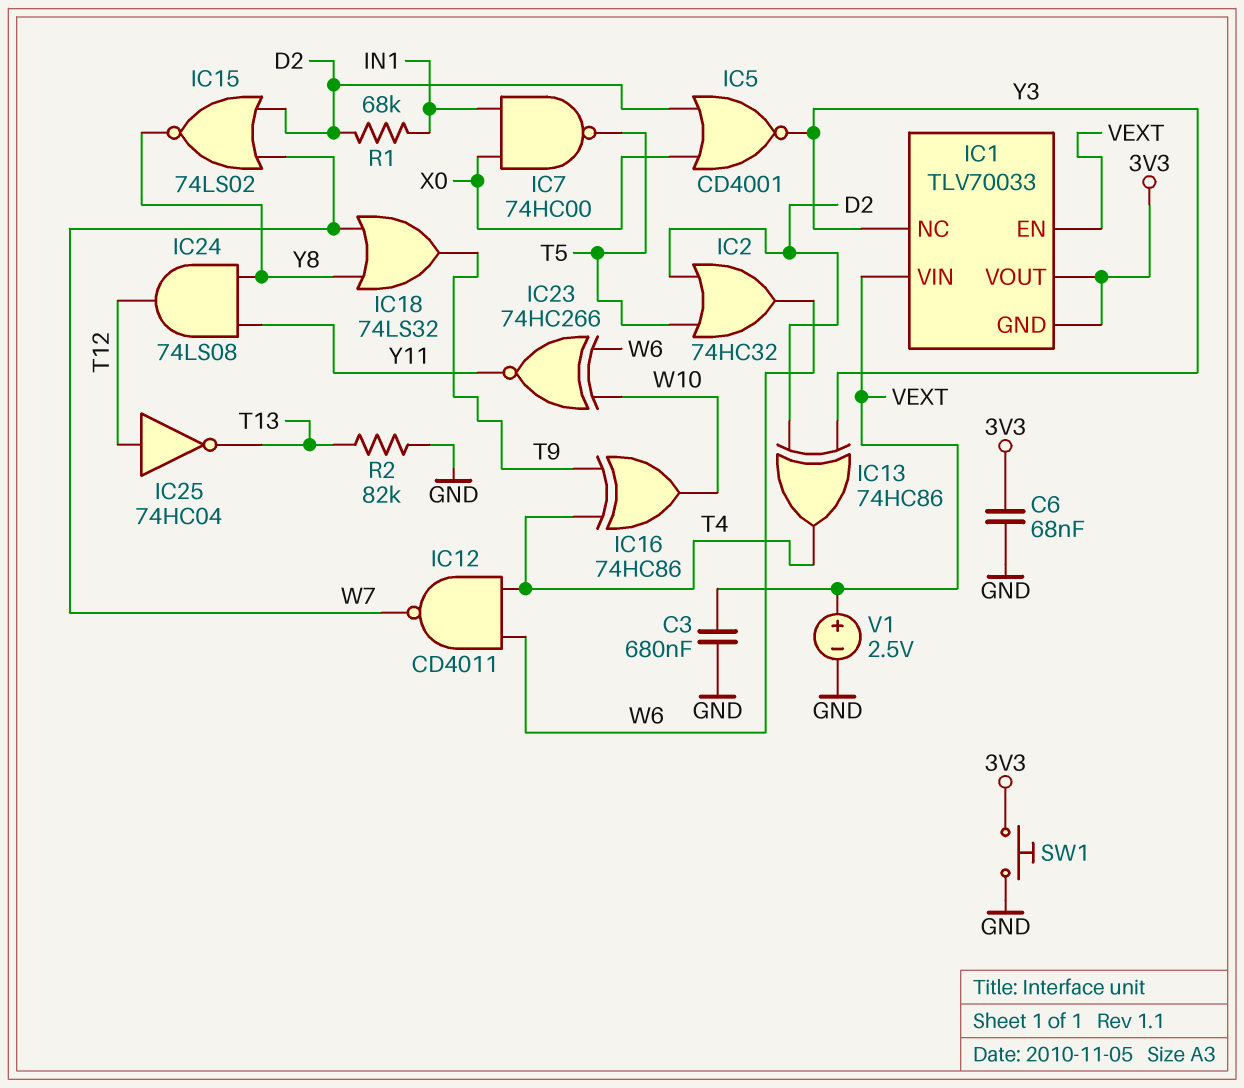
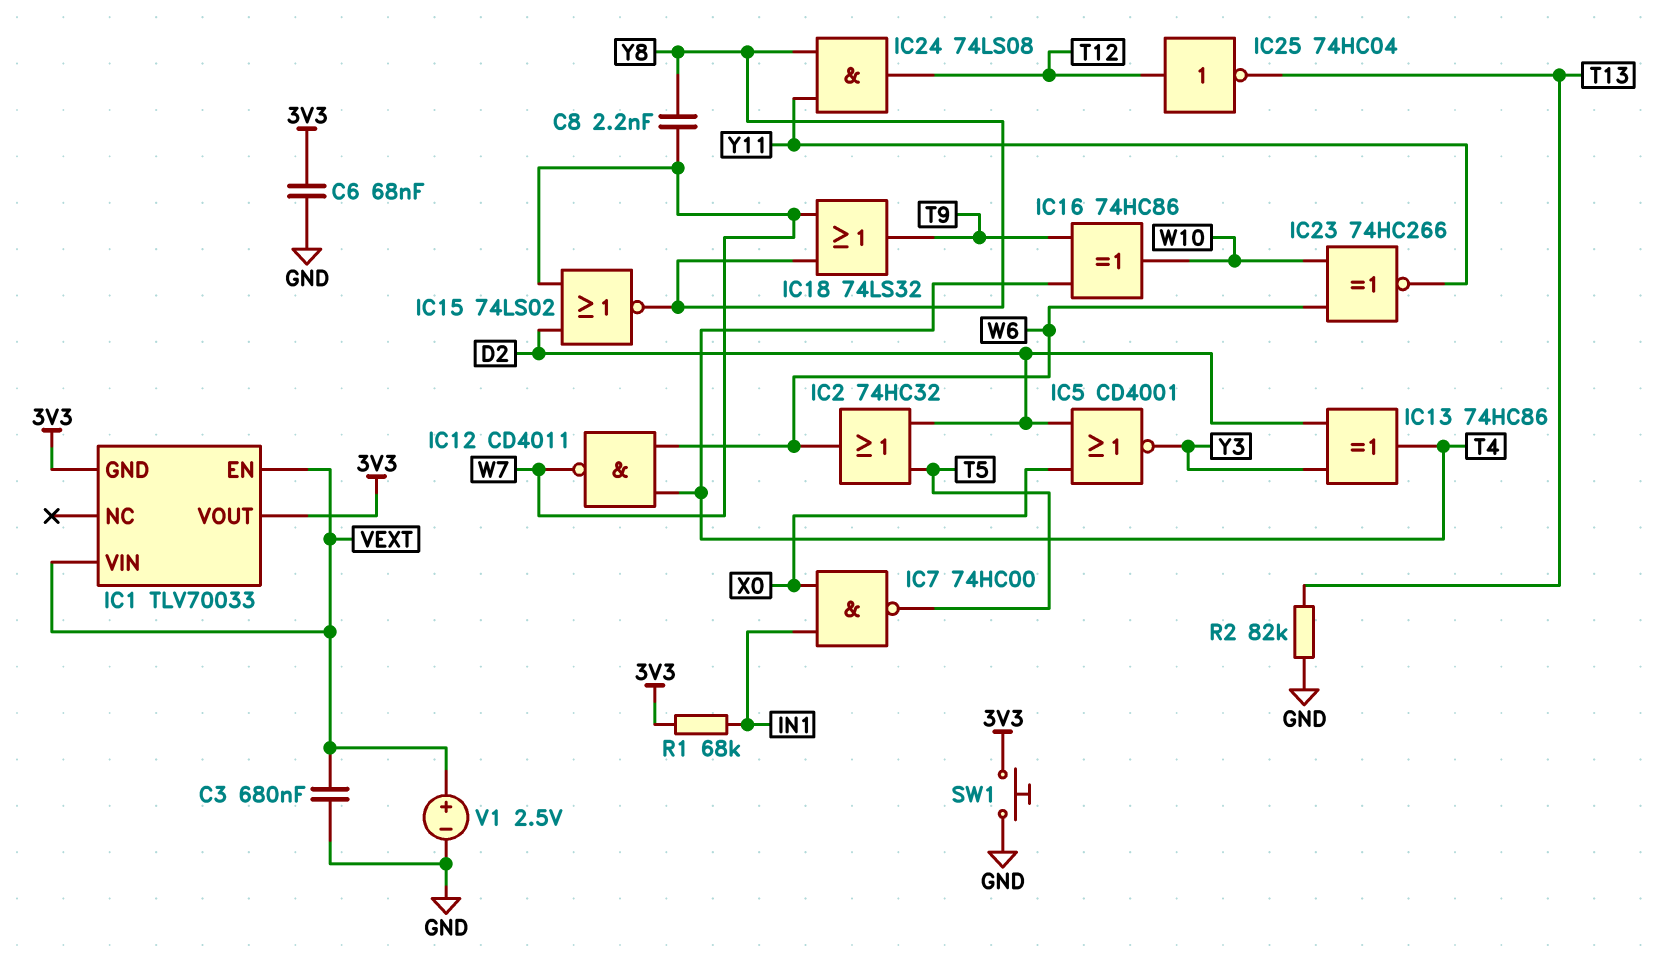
C8: none -> 2.2nF (W7, Y8)
IC1 pin NC: Y3 -> none
R1: 68k (D2, IN1) -> 68k (3V3, IN1)

